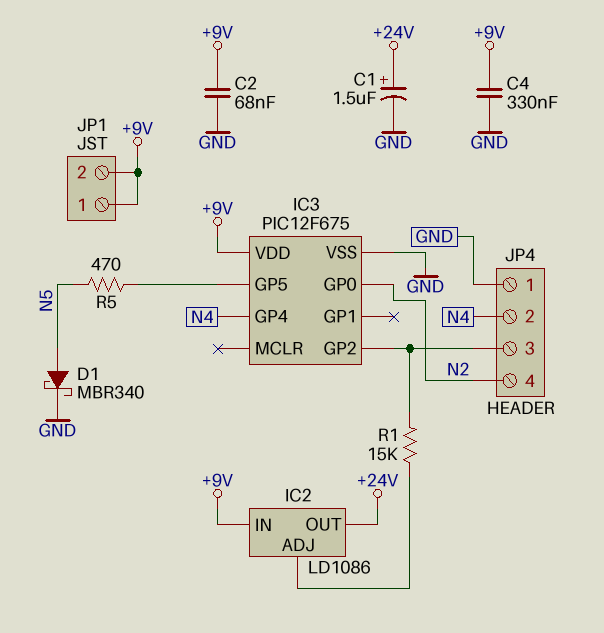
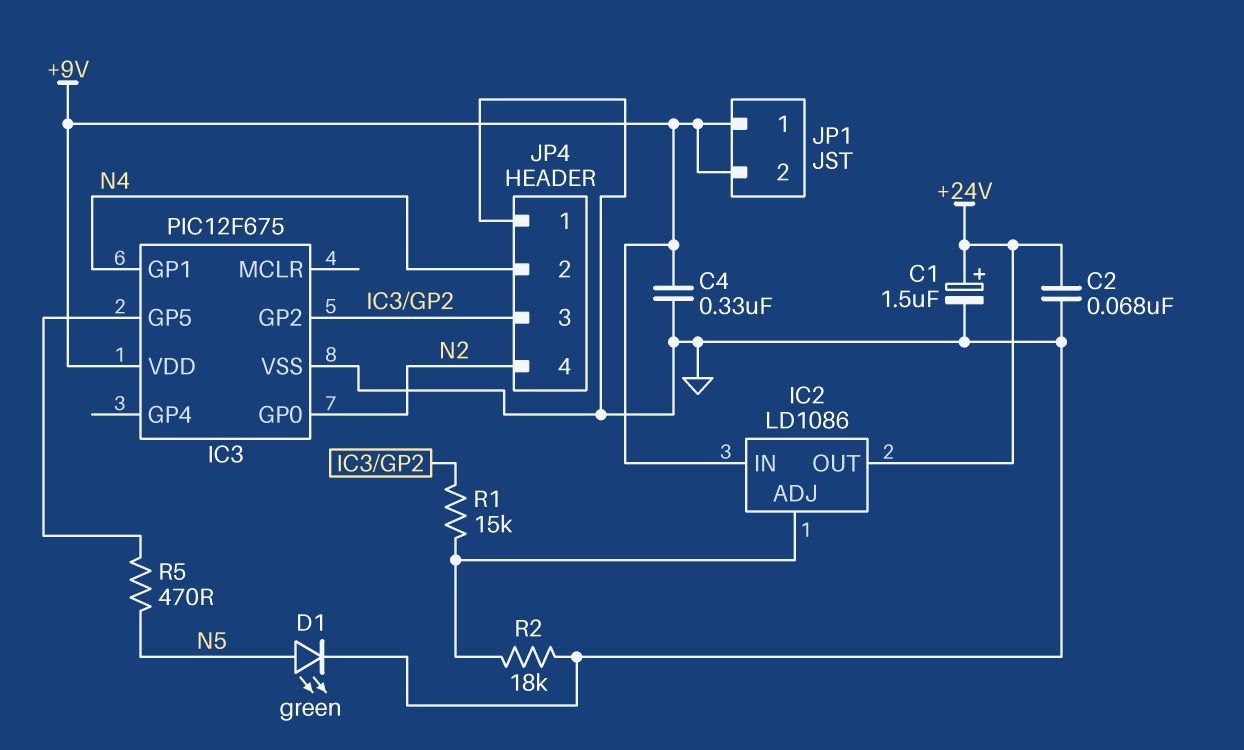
C2: 68nF (+9V, GND) -> 68nF (+24V, GND)
D1: schottky MBR340 (A N5, K GND) -> LED green (A N5, K GND)
IC3 pin GP1: none -> N4
IC3 pin GP4: N4 -> none
R2: none -> 18k (GND, IC2/ADJ)

